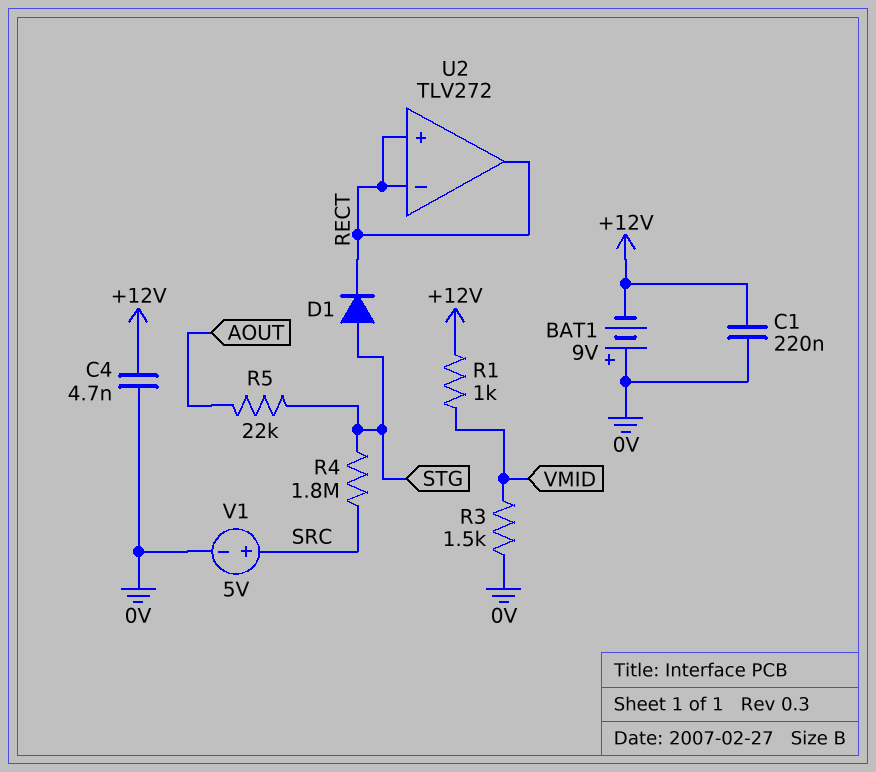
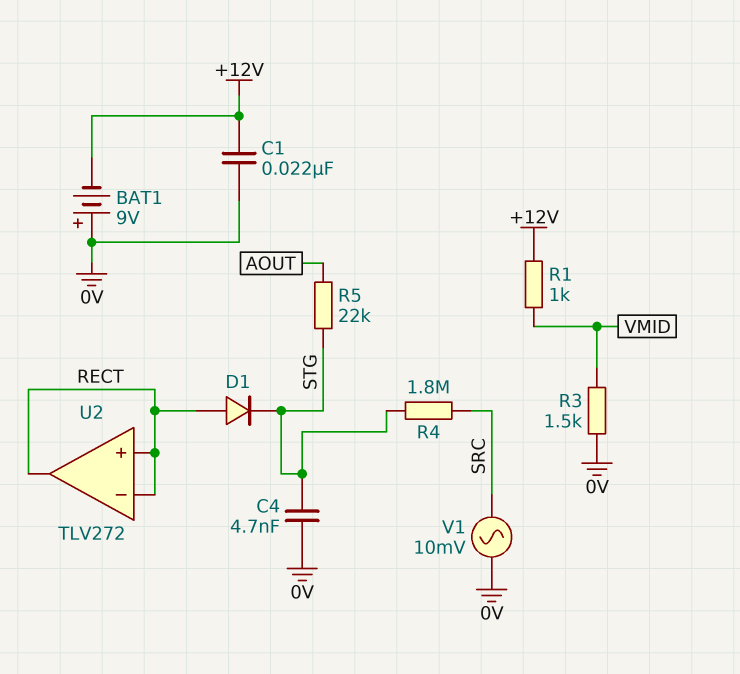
C1: 220nF (+12V, 0V) -> 22nF (+12V, 0V)
C4: 4.7nF (+12V, 0V) -> 4.7nF (0V, STG)
D1: diode (A STG, K RECT) -> diode (A RECT, K STG)
V1: 5V (plus SRC, minus 0V) -> AC 10mV (0V, SRC)

